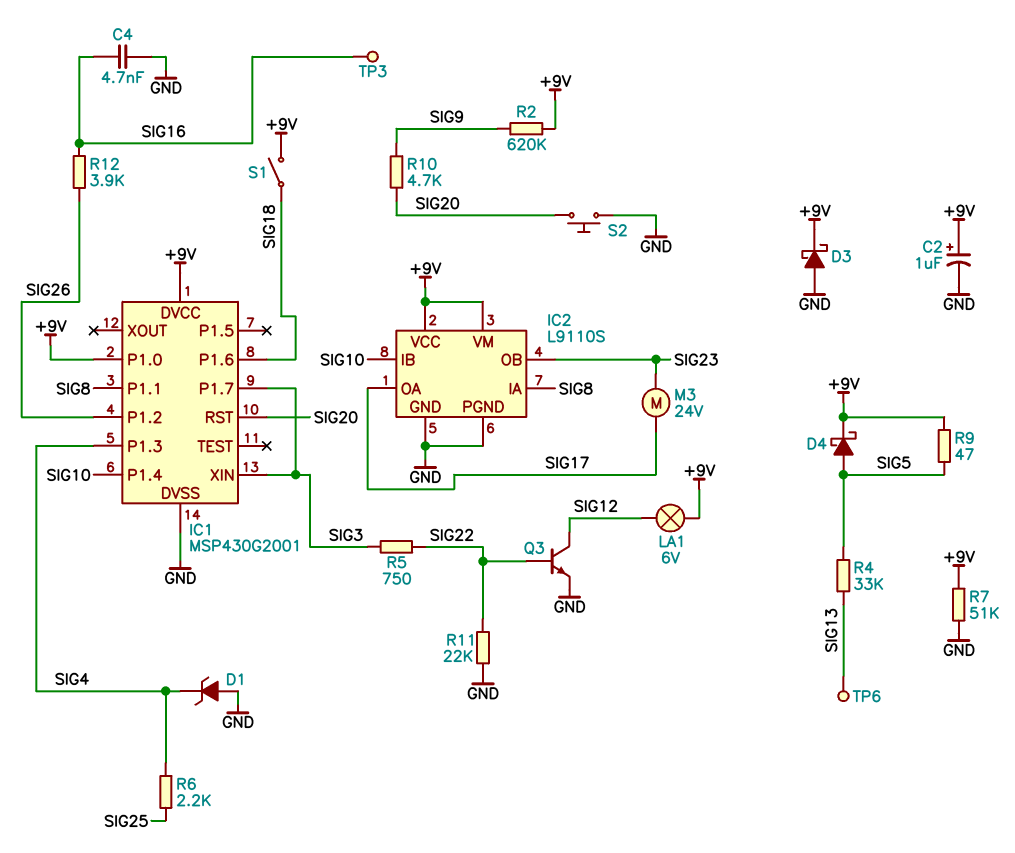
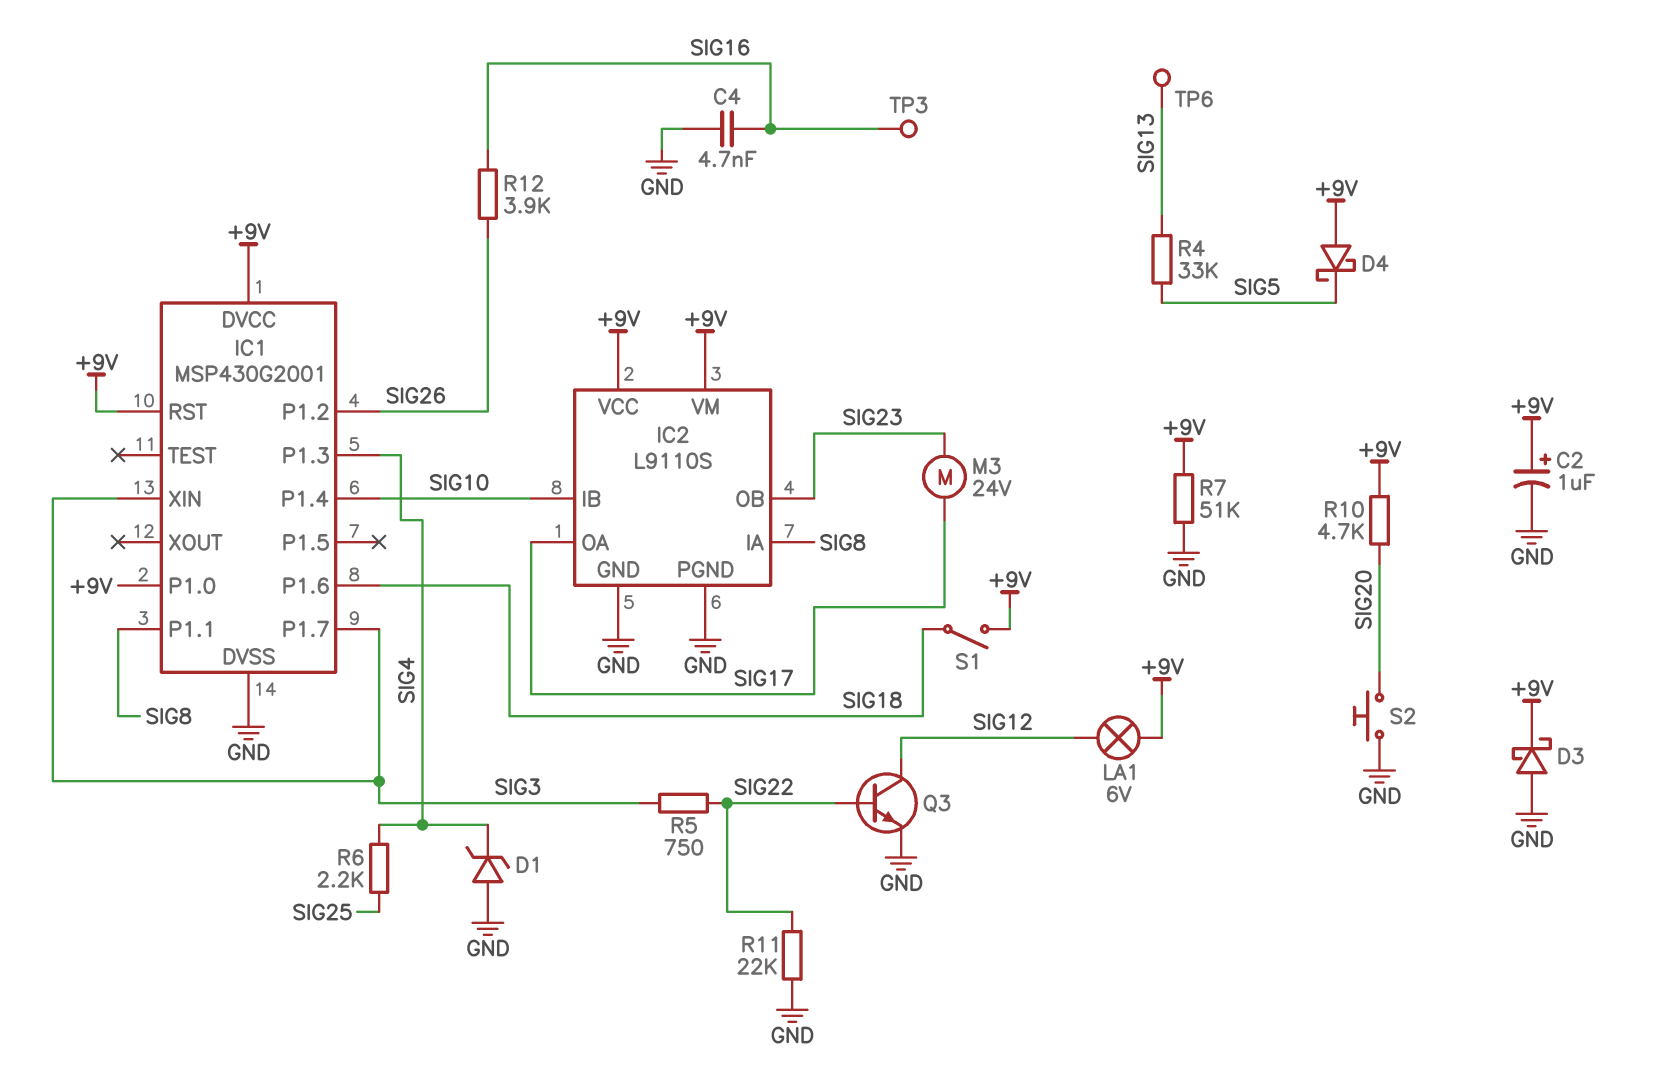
D4: schottky (A SIG5, K +9V) -> schottky (A +9V, K SIG5)
IC1 pin RST: SIG20 -> +9V
R2: 620k (+9V, SIG9) -> none
R9: 47 (+9V, SIG5) -> none
R10: 4.7k (SIG9, SIG20) -> 4.7k (+9V, SIG20)

